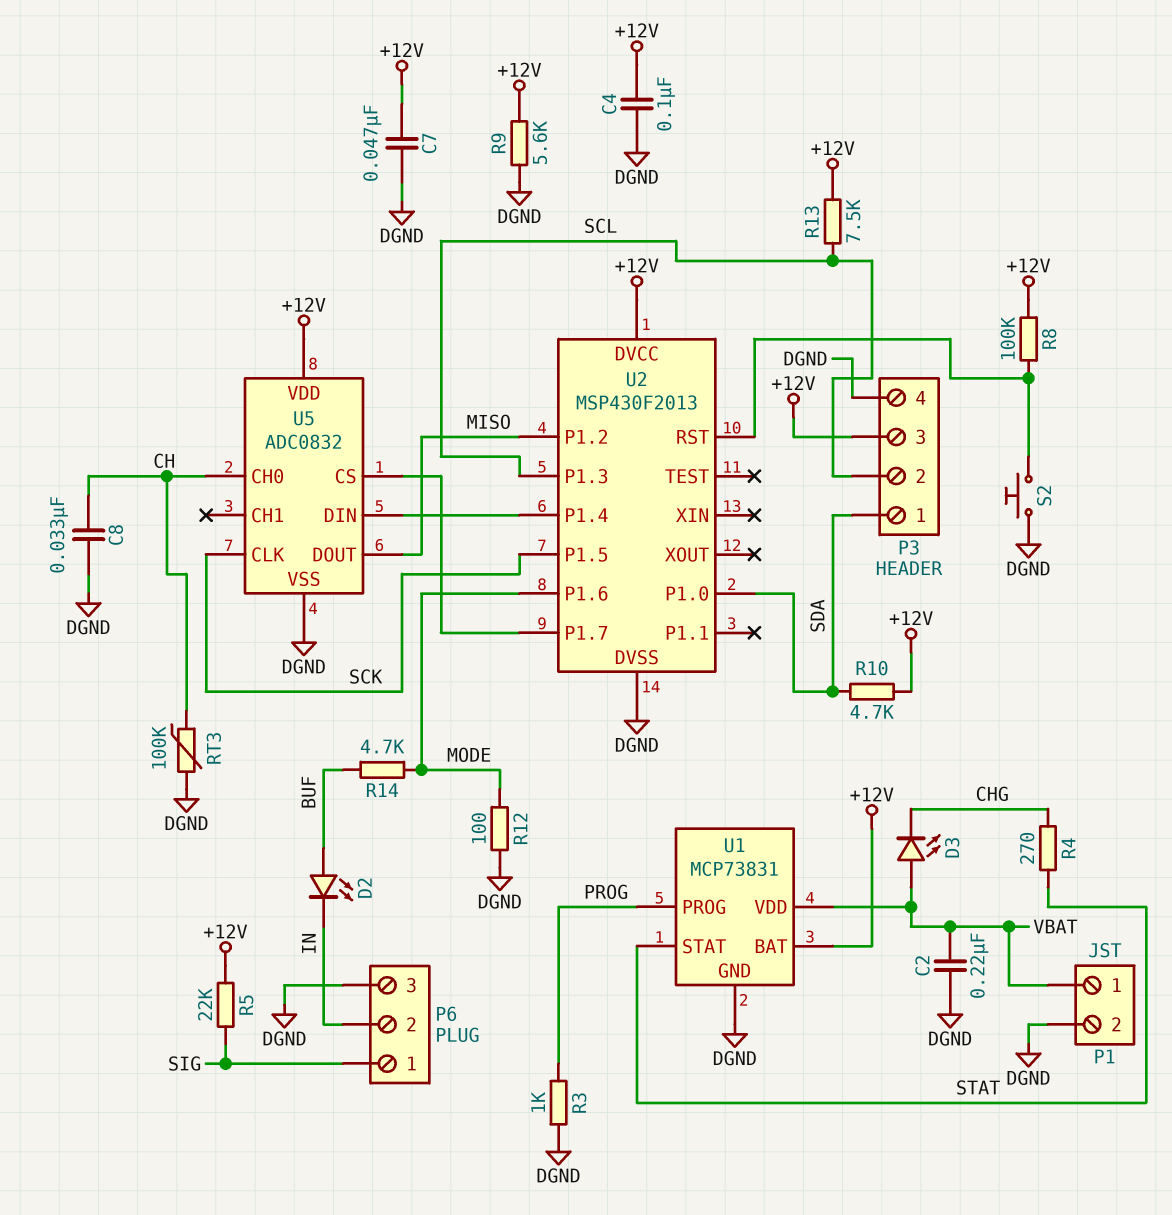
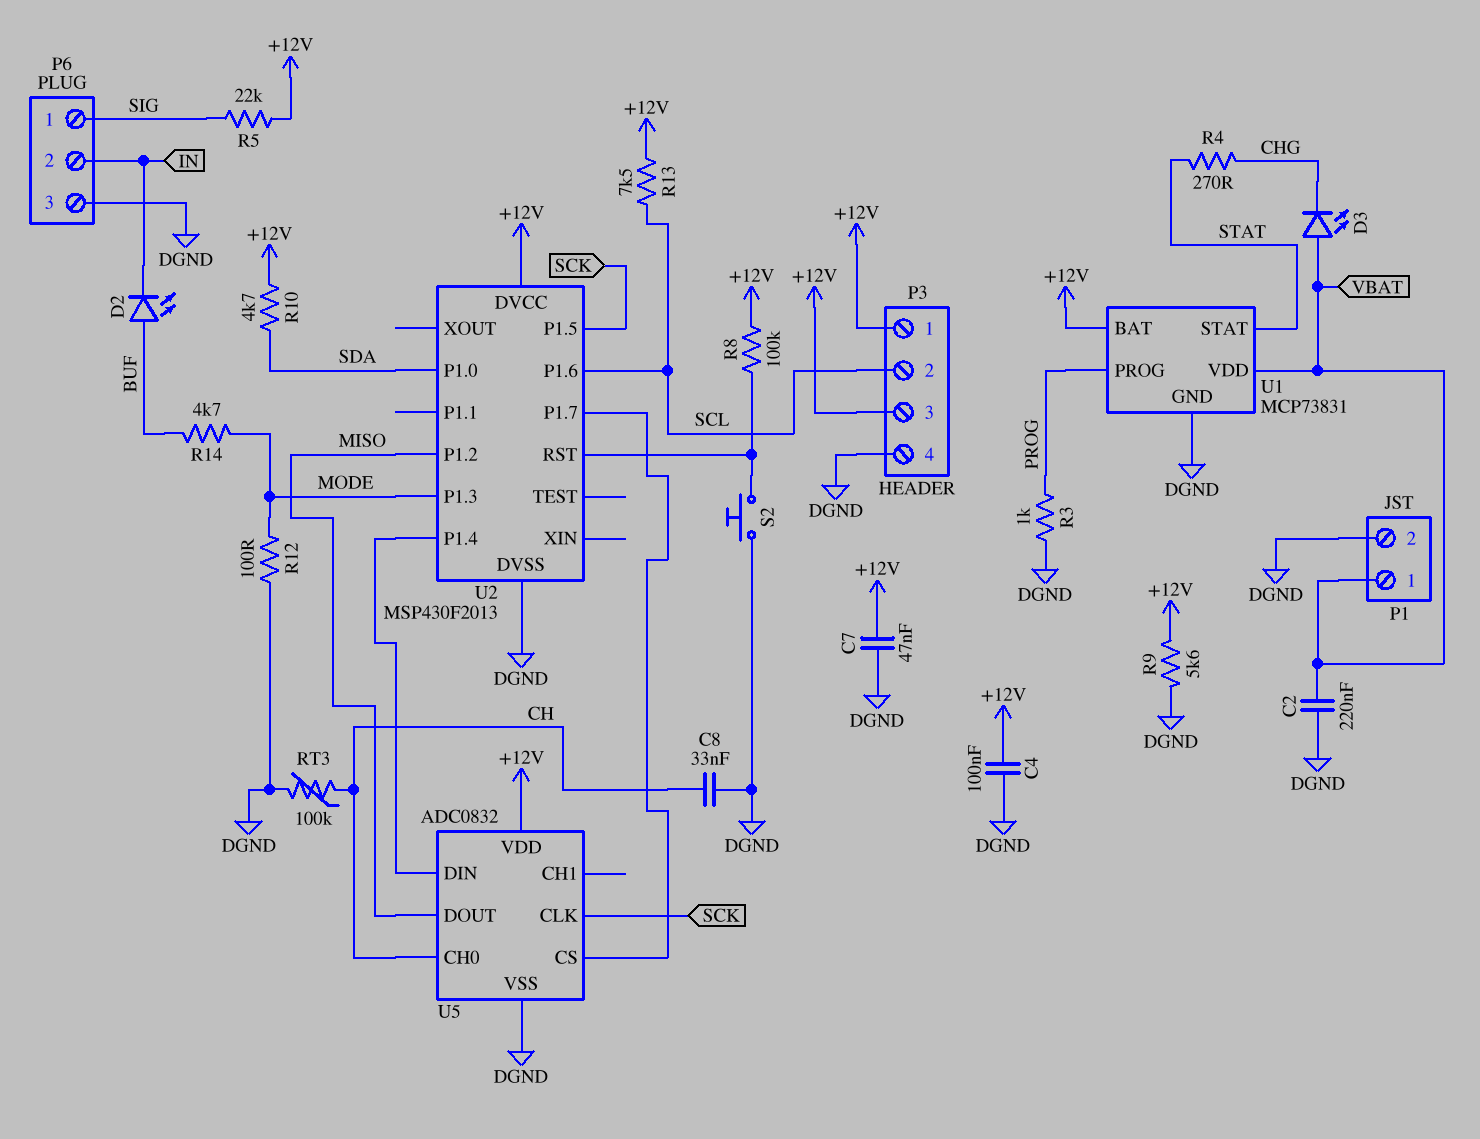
P3 pin 1: SDA -> +12V
U2 pin P1.3: SCL -> MODE
U2 pin P1.6: MODE -> SCL

